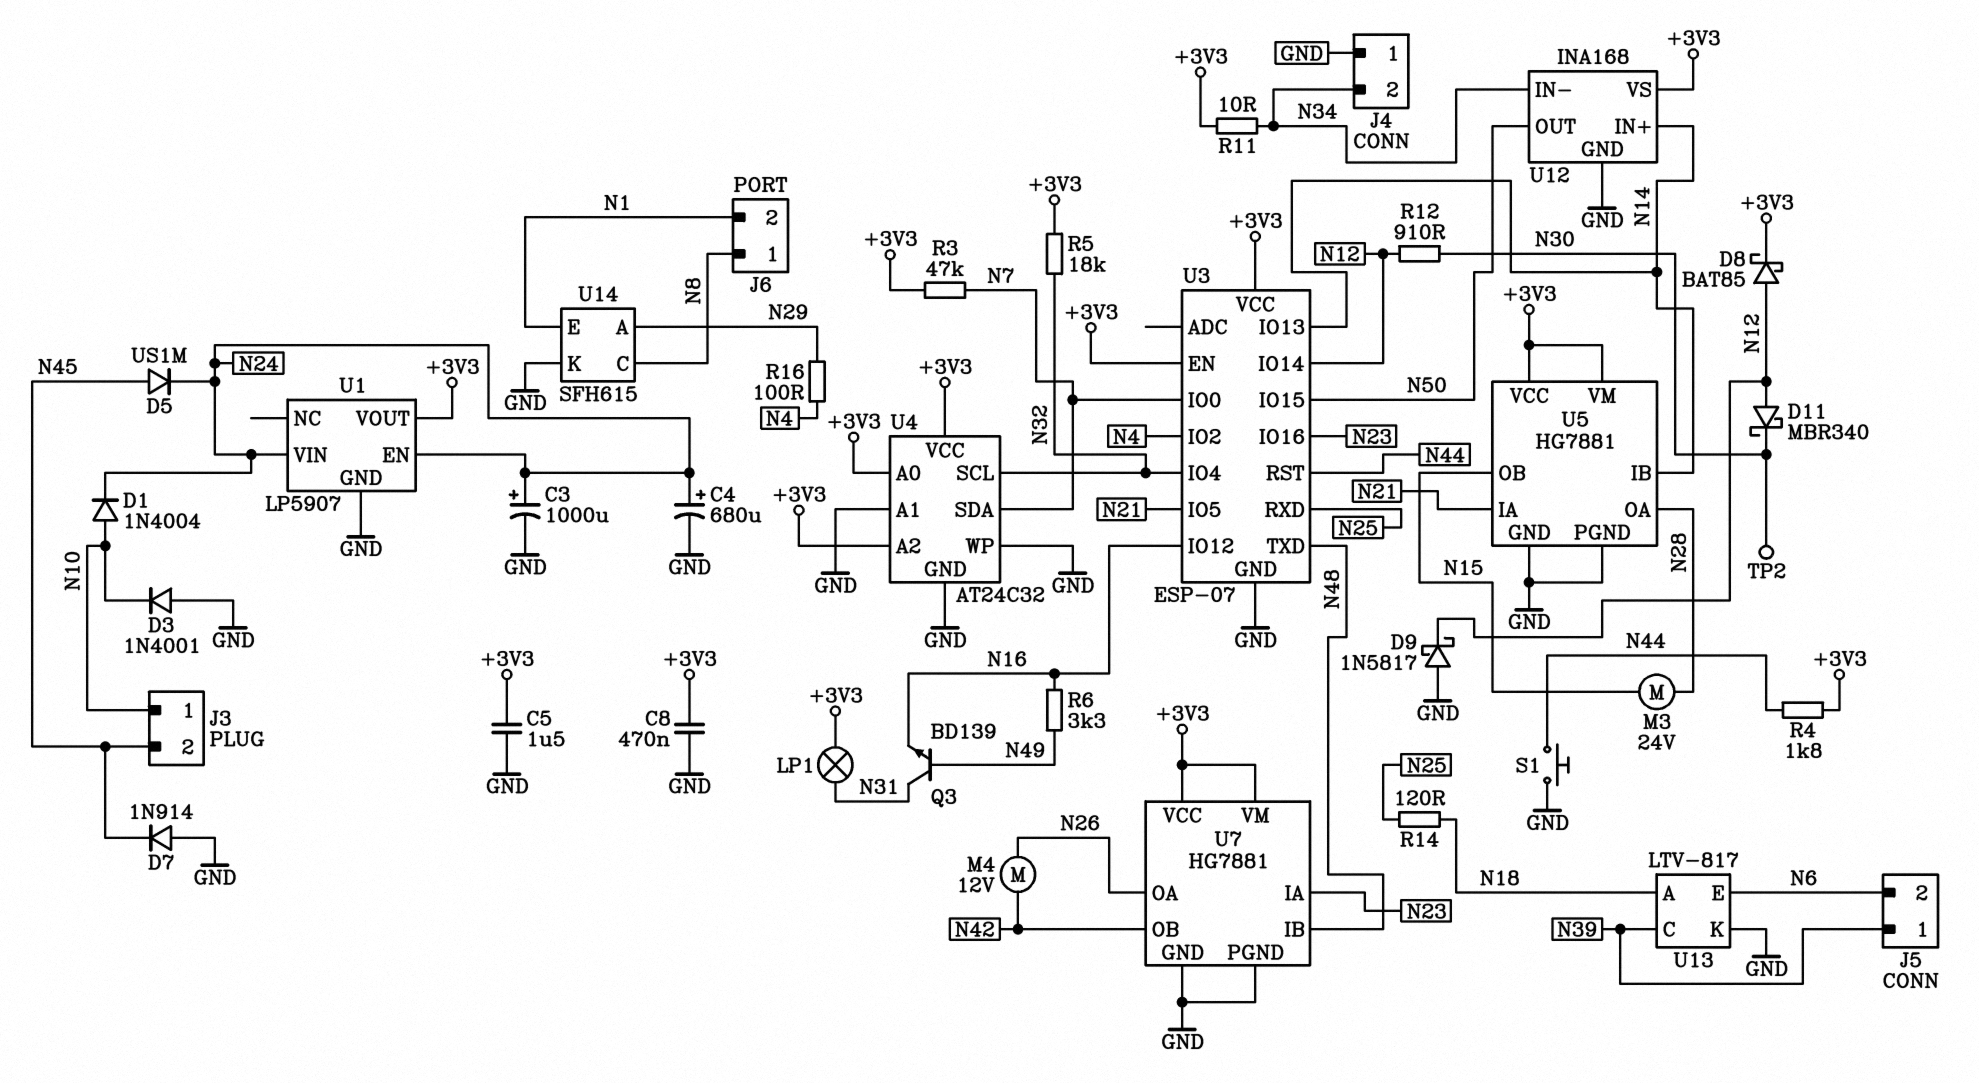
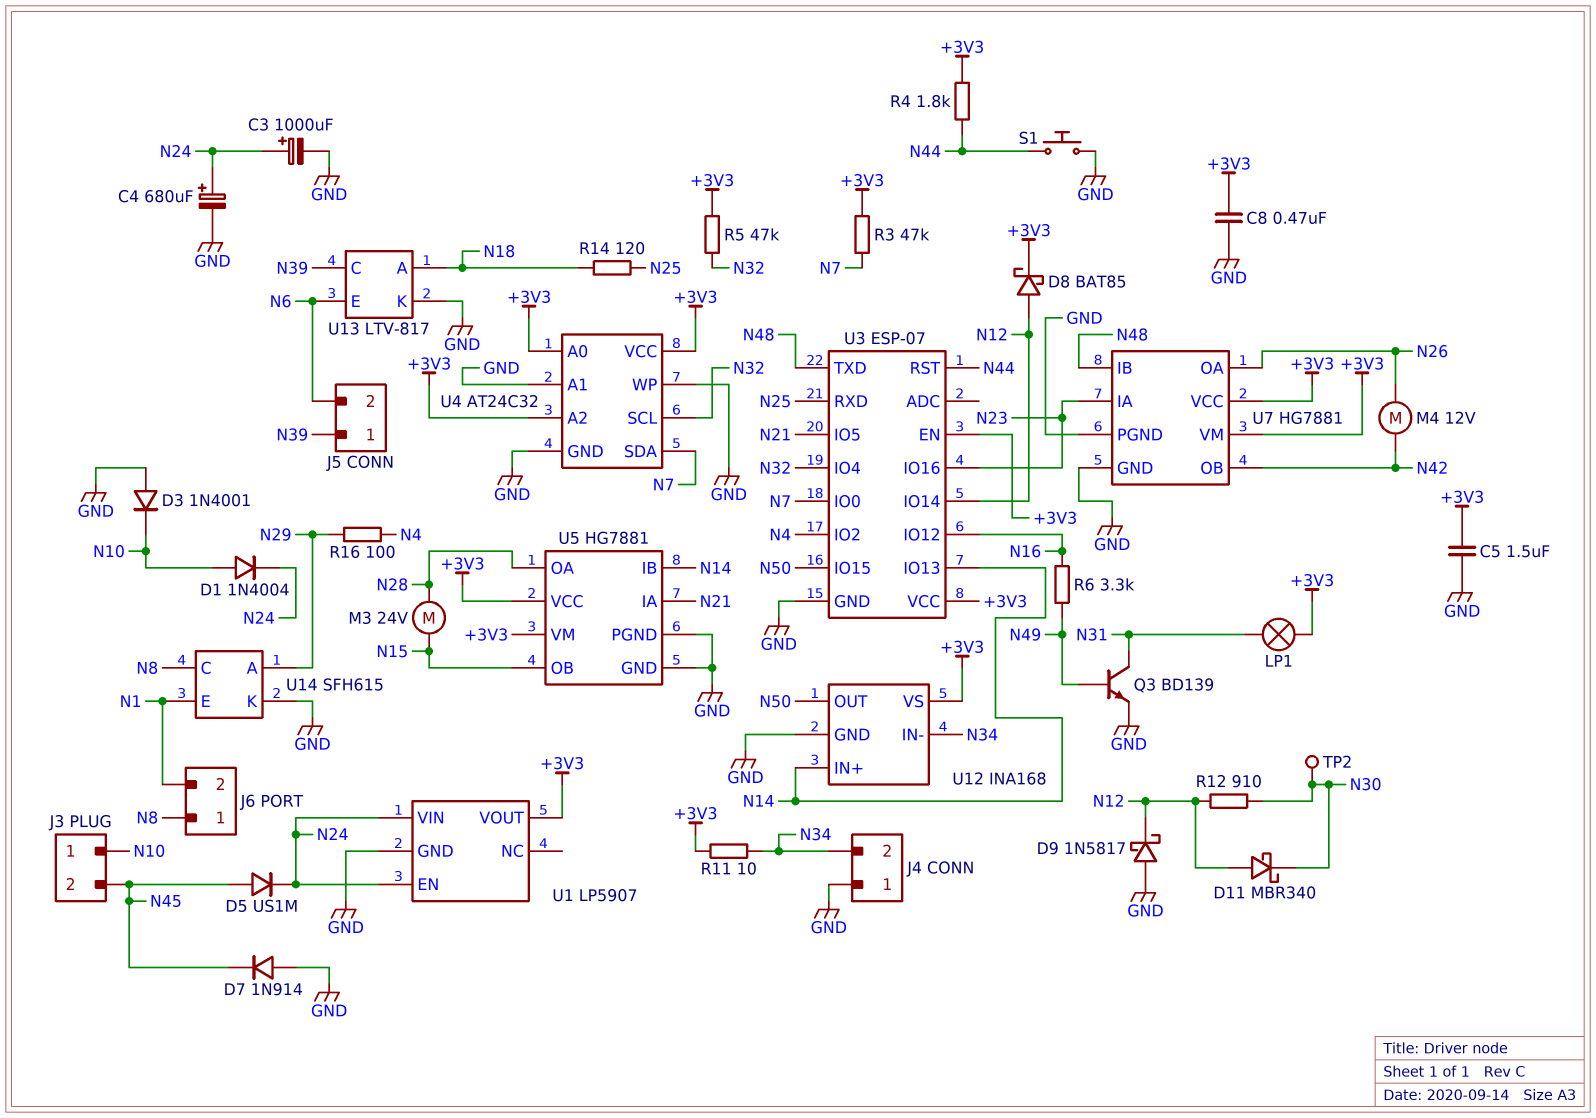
Q3: NPN BD139 (B N49, C N31, E N16) -> NPN BD139 (B N49, C N31, E GND)
R5: 18k (+3V3, N32) -> 47k (+3V3, N32)

